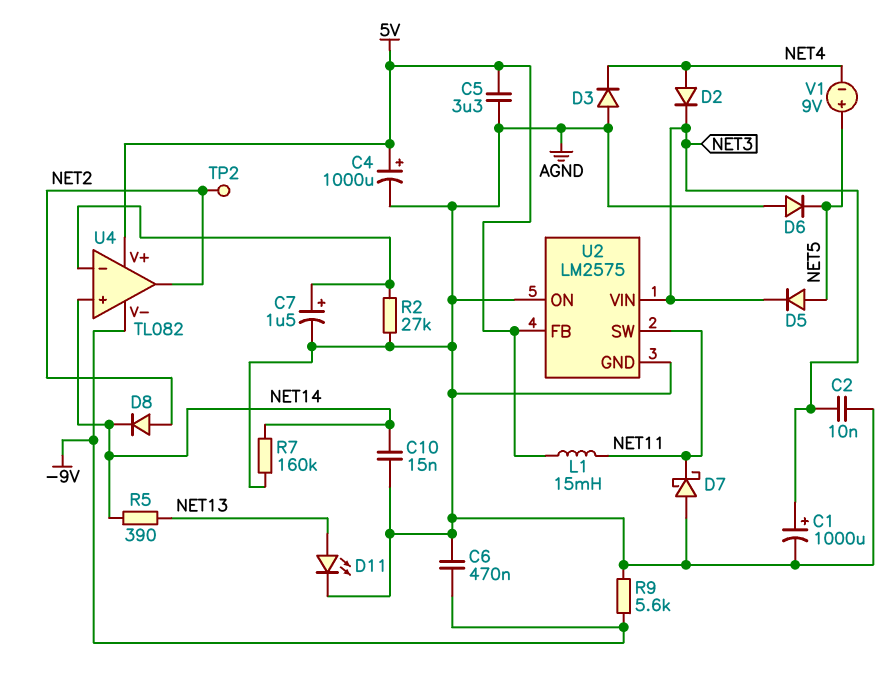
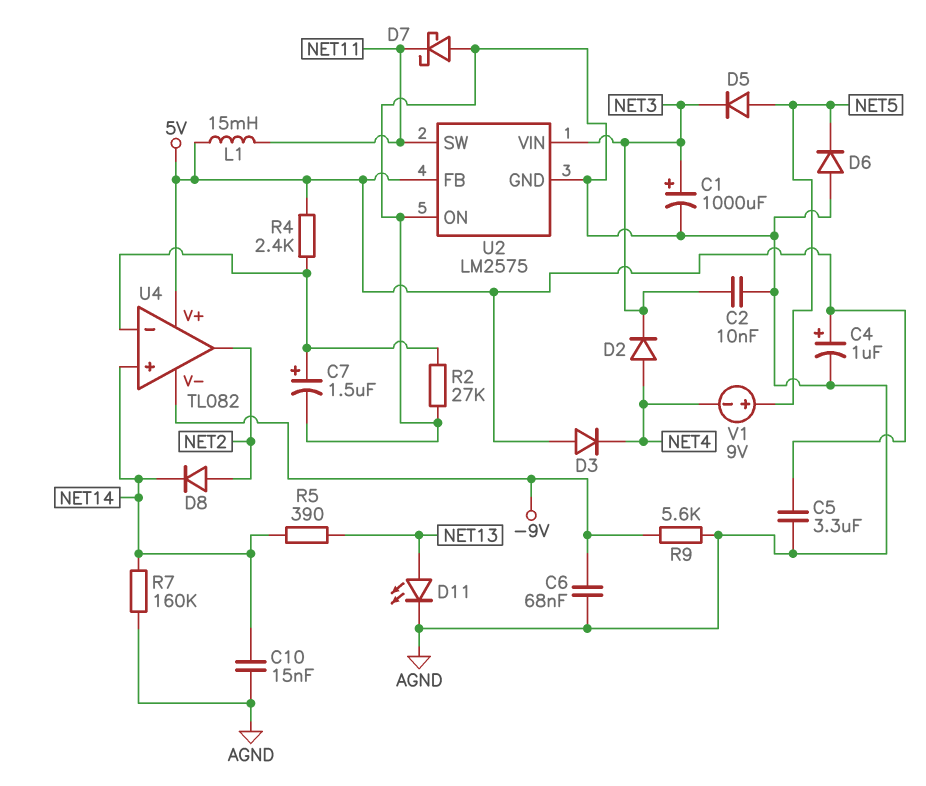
C4: 1000uF (plus 5V, minus AGND) -> 1uF (plus 5V, minus AGND)
C6: 470nF (-9V, AGND) -> 68nF (-9V, AGND)
D3: diode (A AGND, K NET4) -> diode (A 5V, K NET4)
R4: none -> 2.4k (5V, U4/in-)
TP2: test point (NET2) -> none

